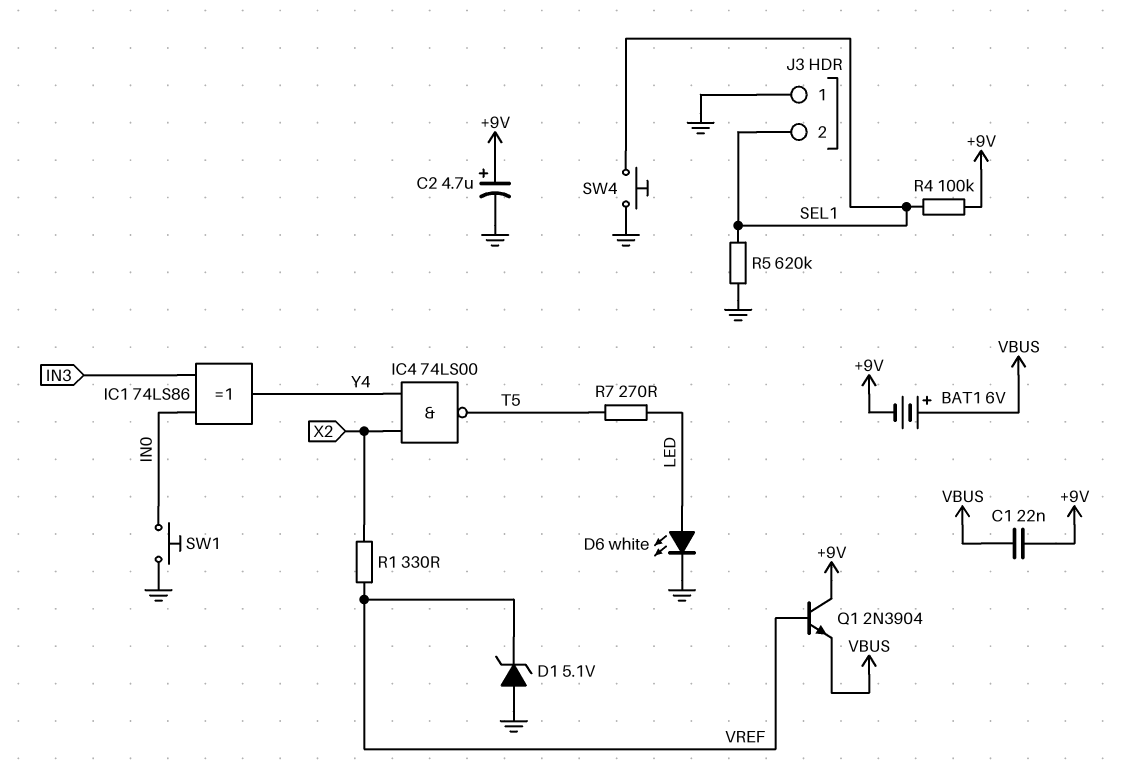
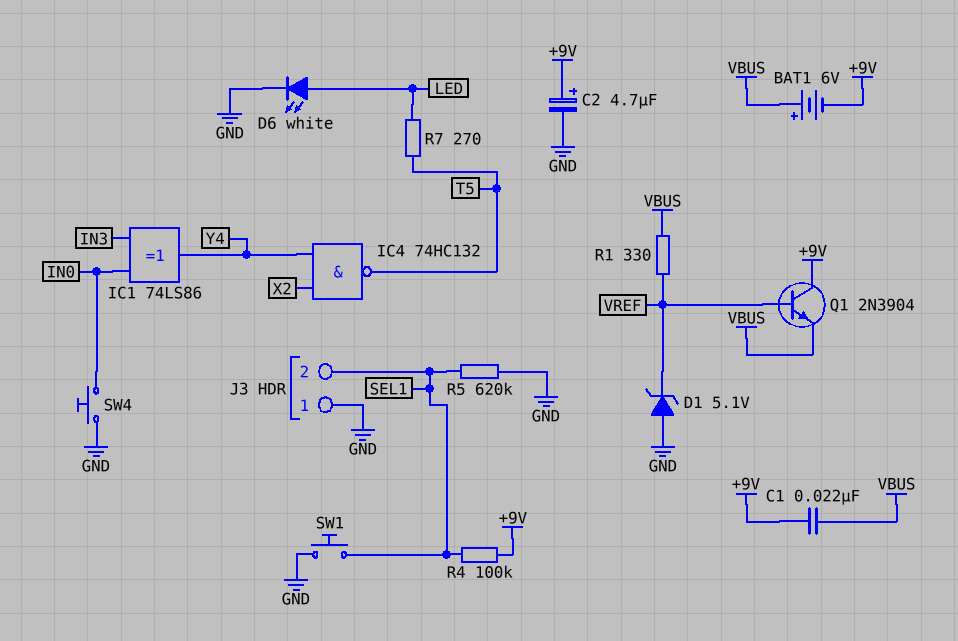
IC4: NAND 74LS00 (in X2, in Y4, out T5) -> NAND 74HC132 (in X2, in Y4, out T5)
R1: 330 (VREF, X2) -> 330 (VBUS, VREF)
SW1: button (GND, IN0) -> button (GND, SEL1)
SW4: button (GND, SEL1) -> button (GND, IN0)

